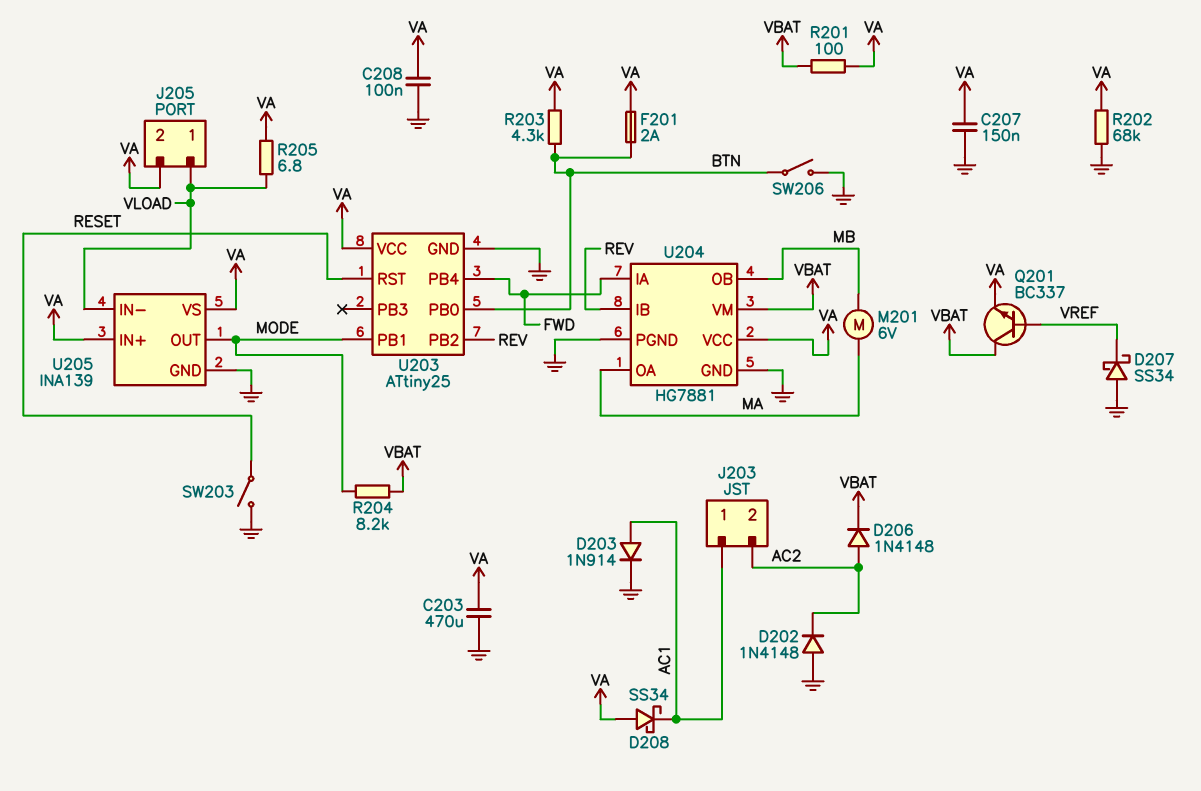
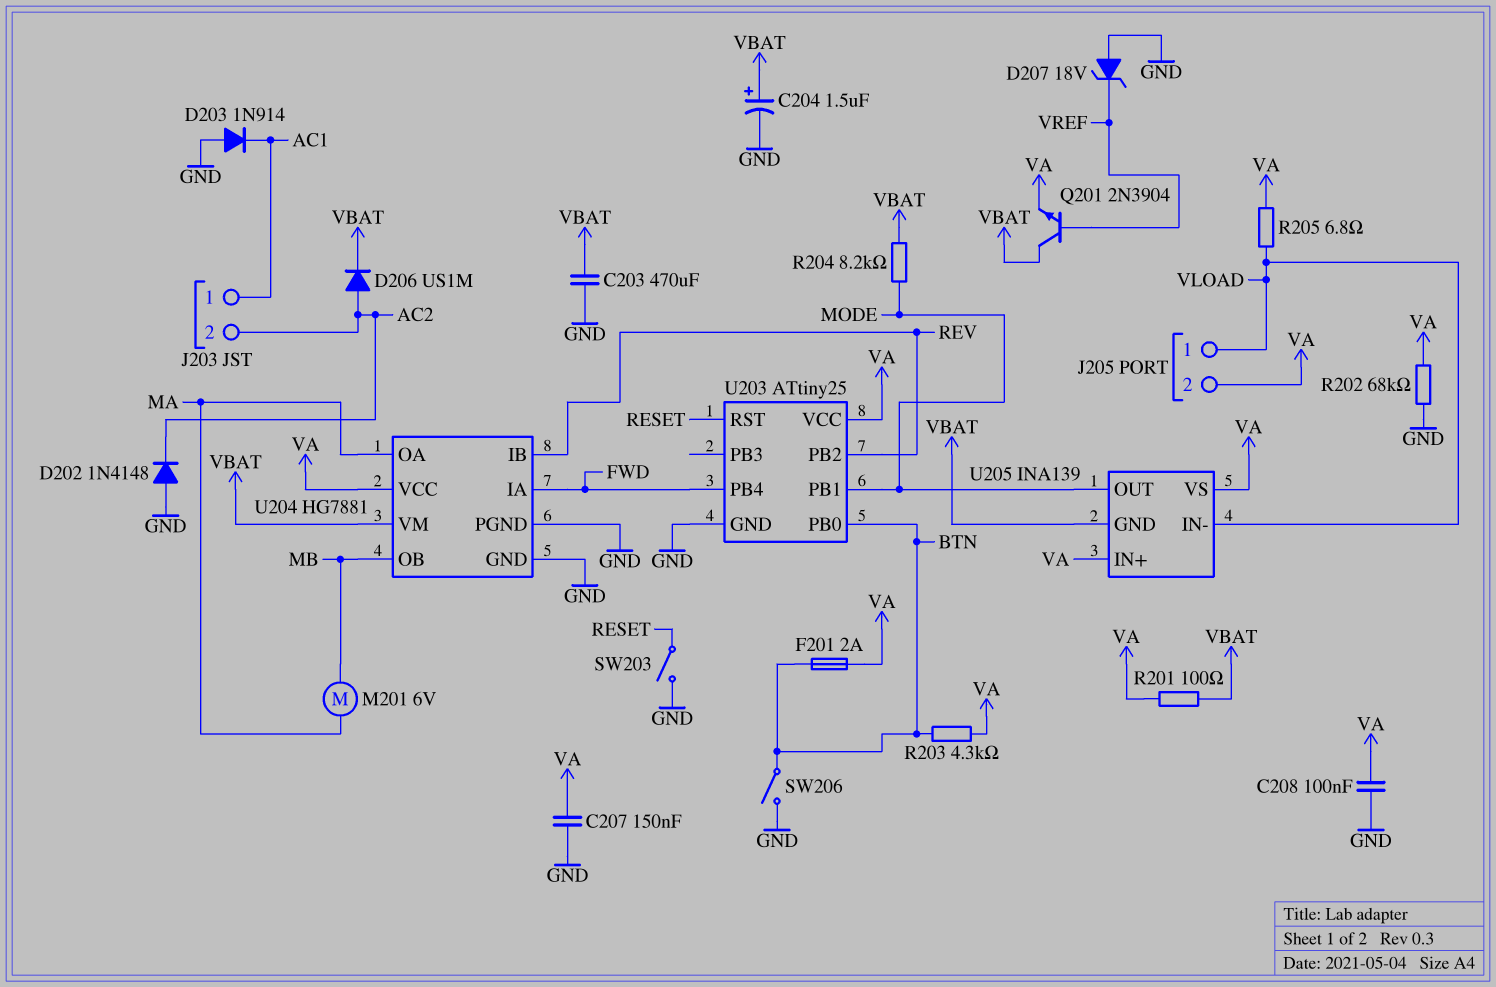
C203: 470uF (GND, VA) -> 470uF (GND, VBAT)
C204: none -> 1.5uF (plus VBAT, minus GND)
D203: diode 1N914 (A AC1, K GND) -> diode 1N914 (A GND, K AC1)
D206: diode 1N4148 (A AC2, K VBAT) -> diode US1M (A AC2, K VBAT)
D207: schottky SS34 (A GND, K VREF) -> zener 18V (A GND, K VREF)
D208: schottky SS34 (A VA, K AC1) -> none
Q201: NPN BC337 (B VREF, C VBAT, E VA) -> NPN 2N3904 (B VREF, C VBAT, E VA)
U205 pin GND: GND -> VBAT

